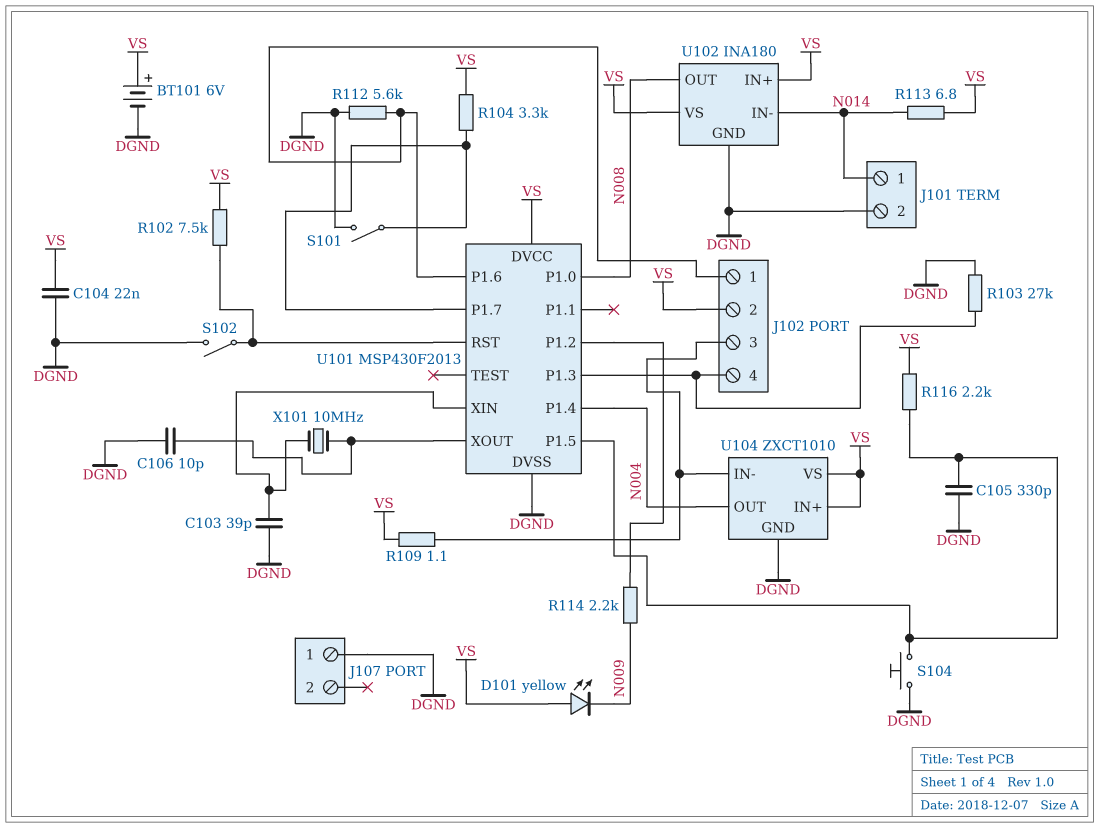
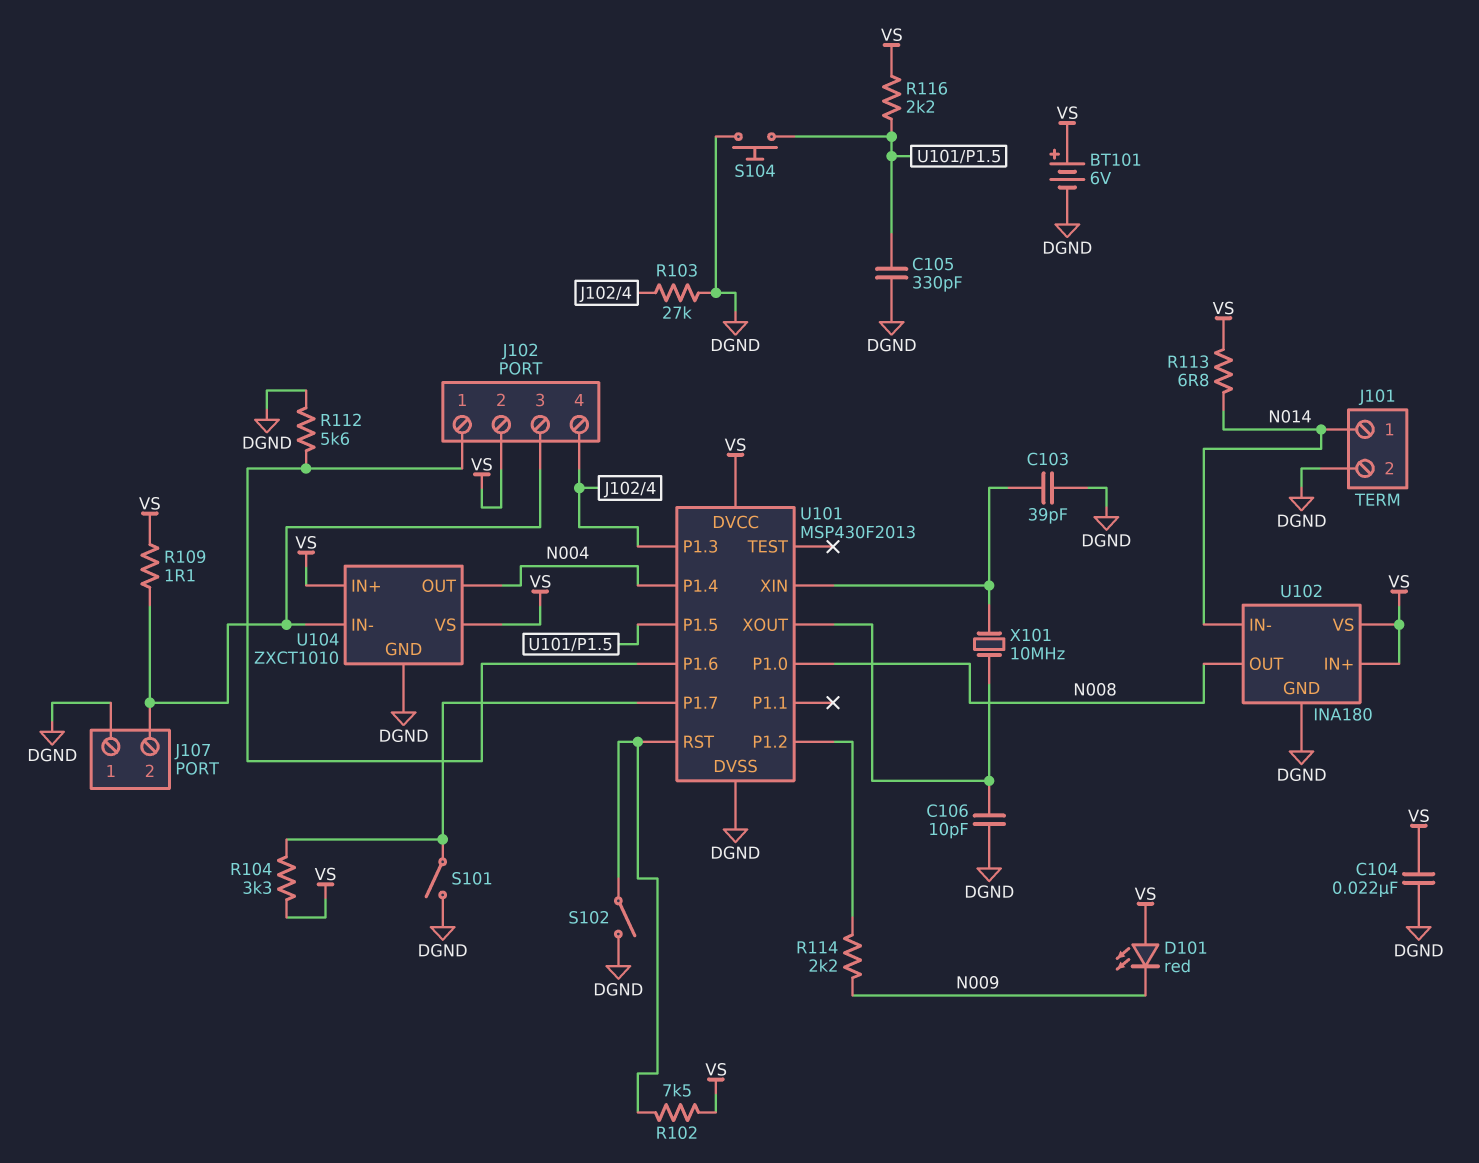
D101: LED yellow (A VS, K N009) -> LED red (A VS, K N009)
J107 pin 2: none -> J102/3

